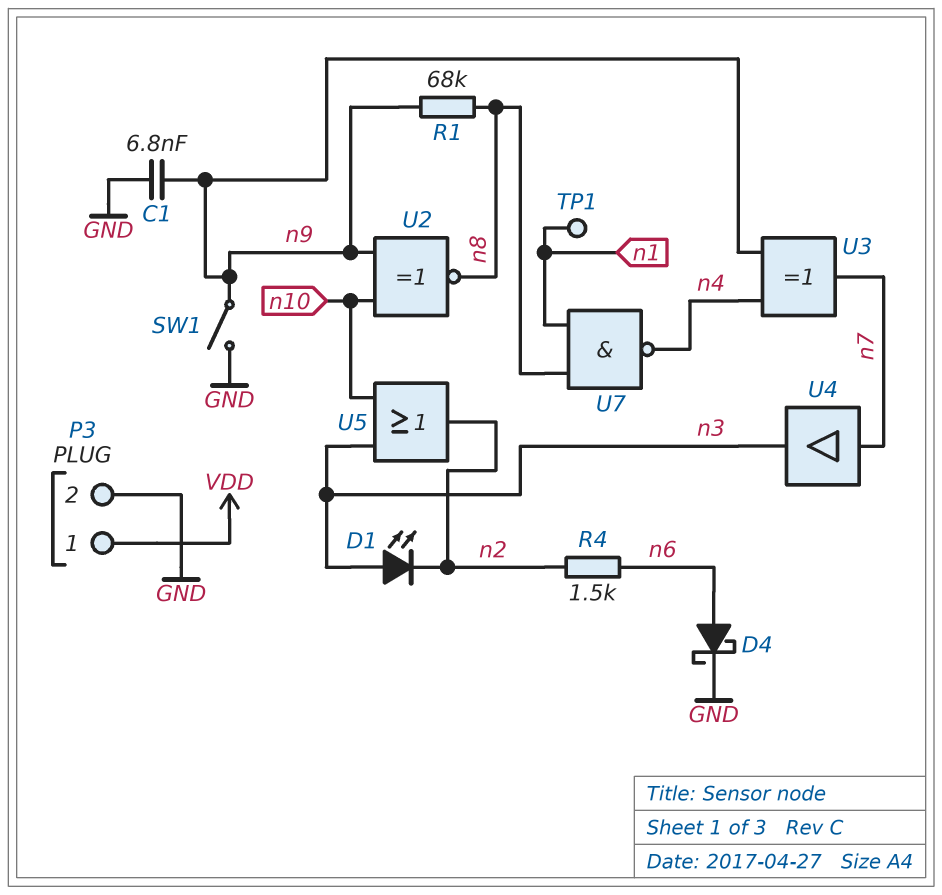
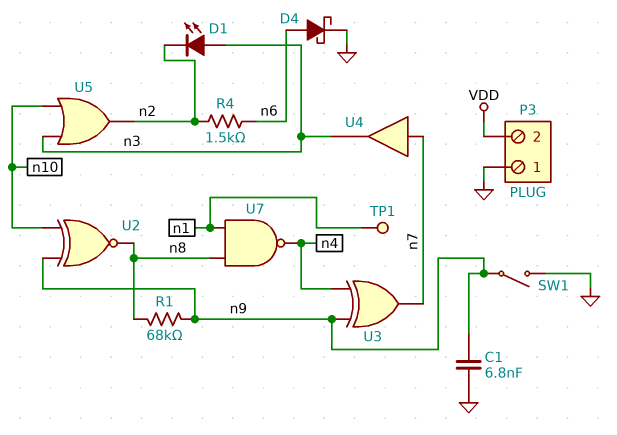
P3 pin 1: VDD -> GND
P3 pin 2: GND -> VDD

